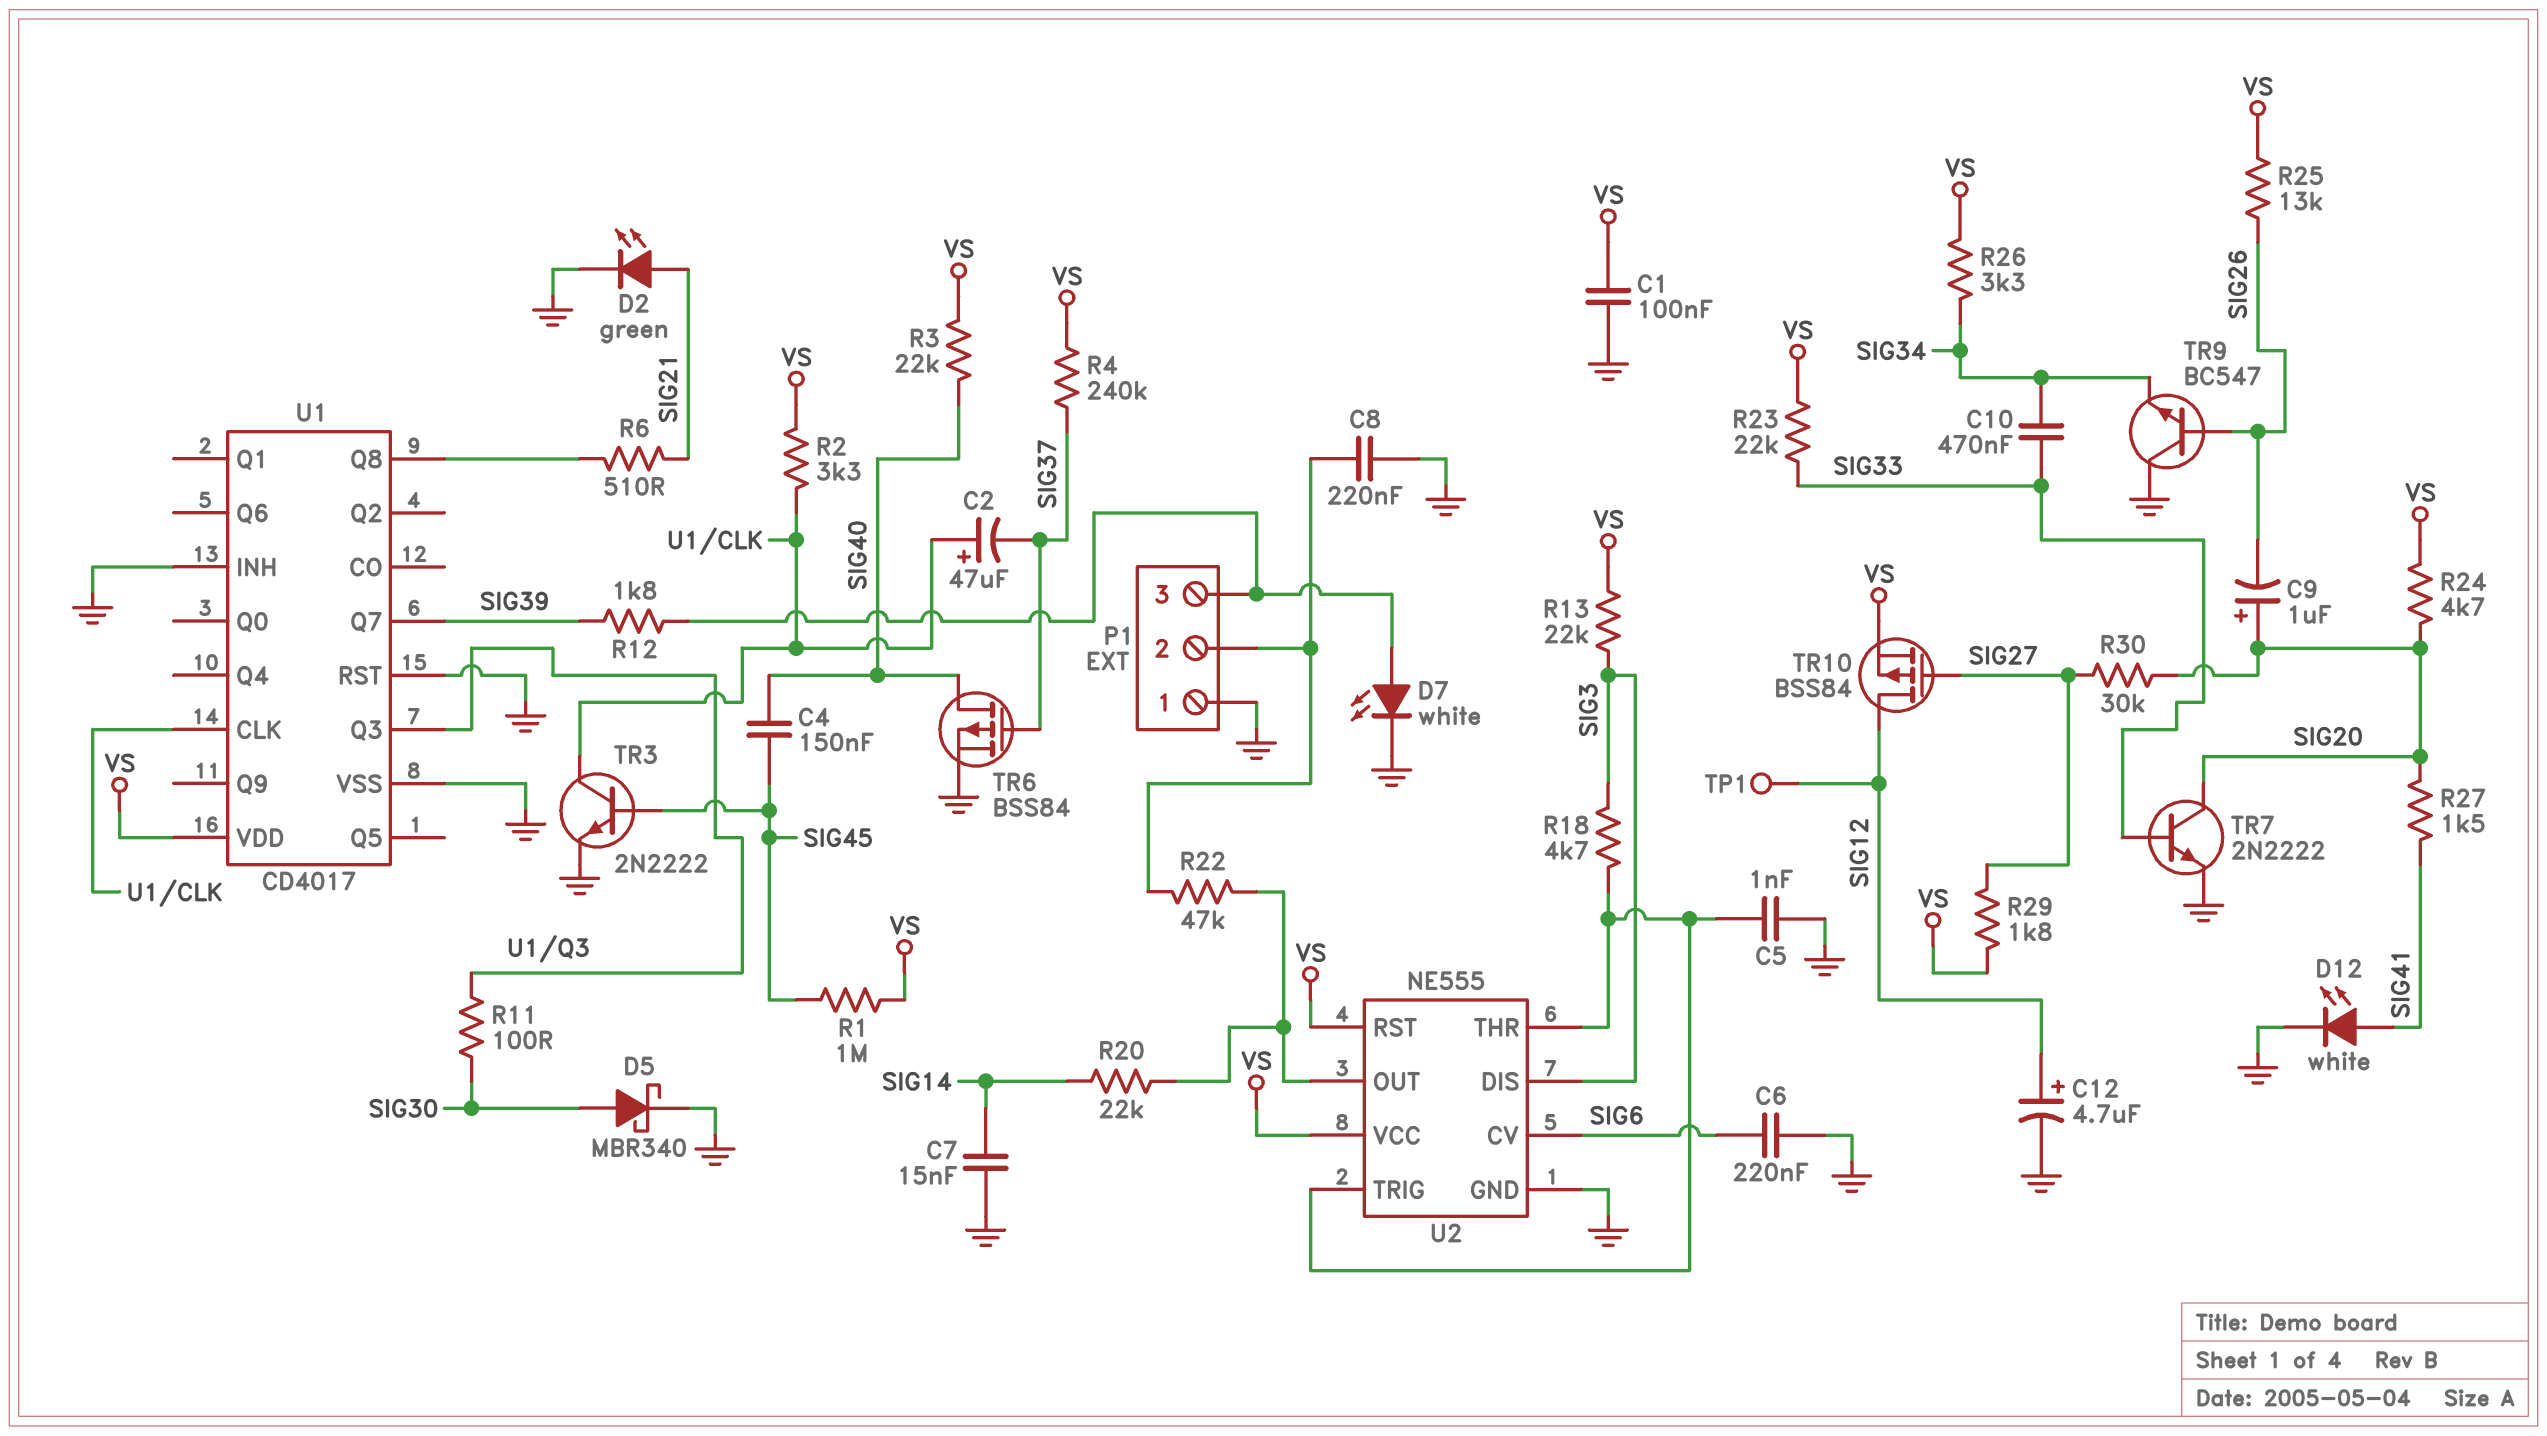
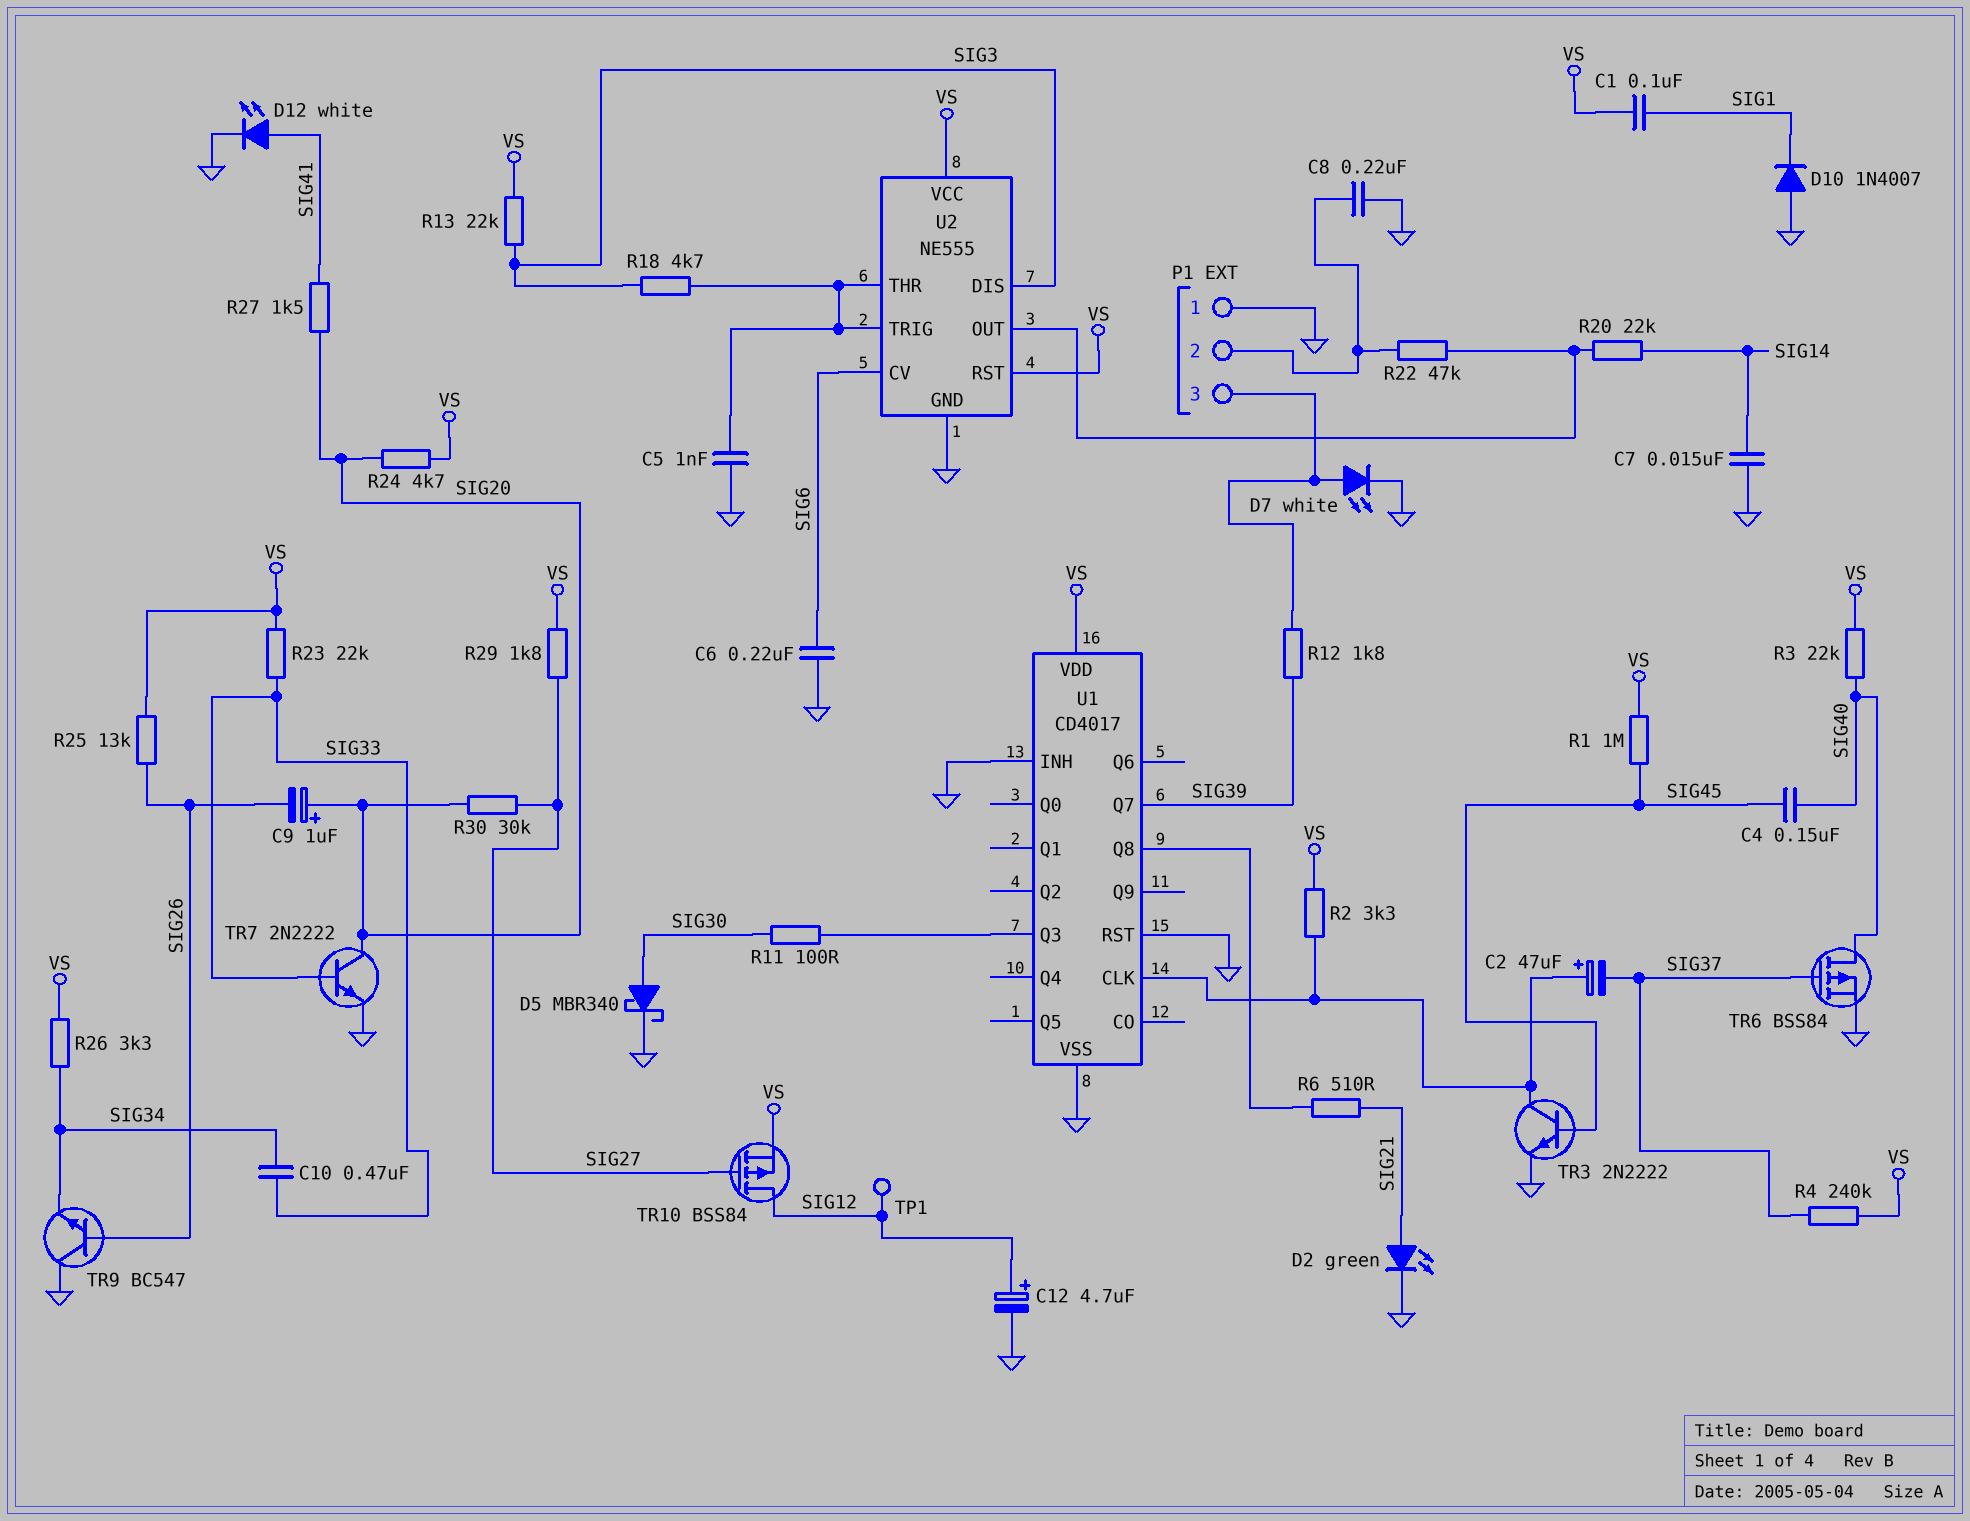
C1: 100nF (GND, VS) -> 100nF (SIG1, VS)
D10: none -> diode 1N4007 (A GND, K SIG1)

